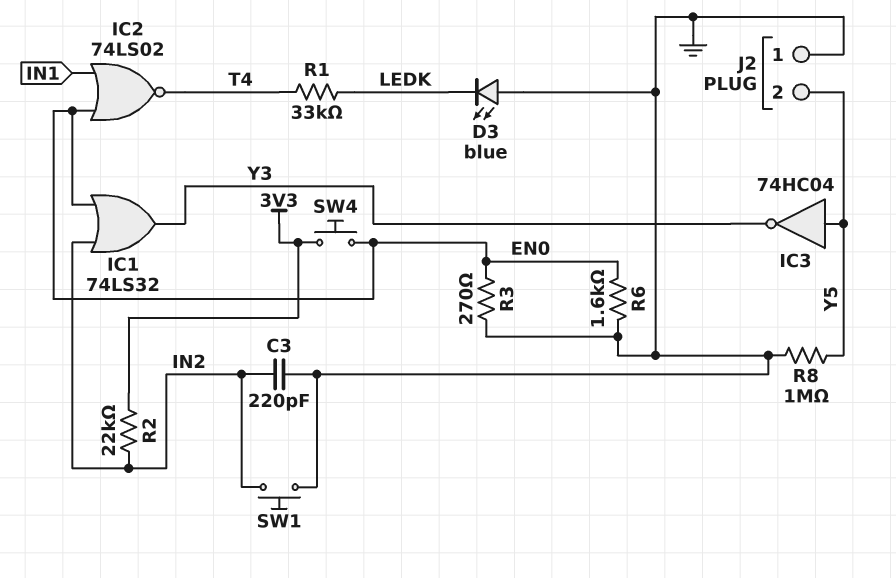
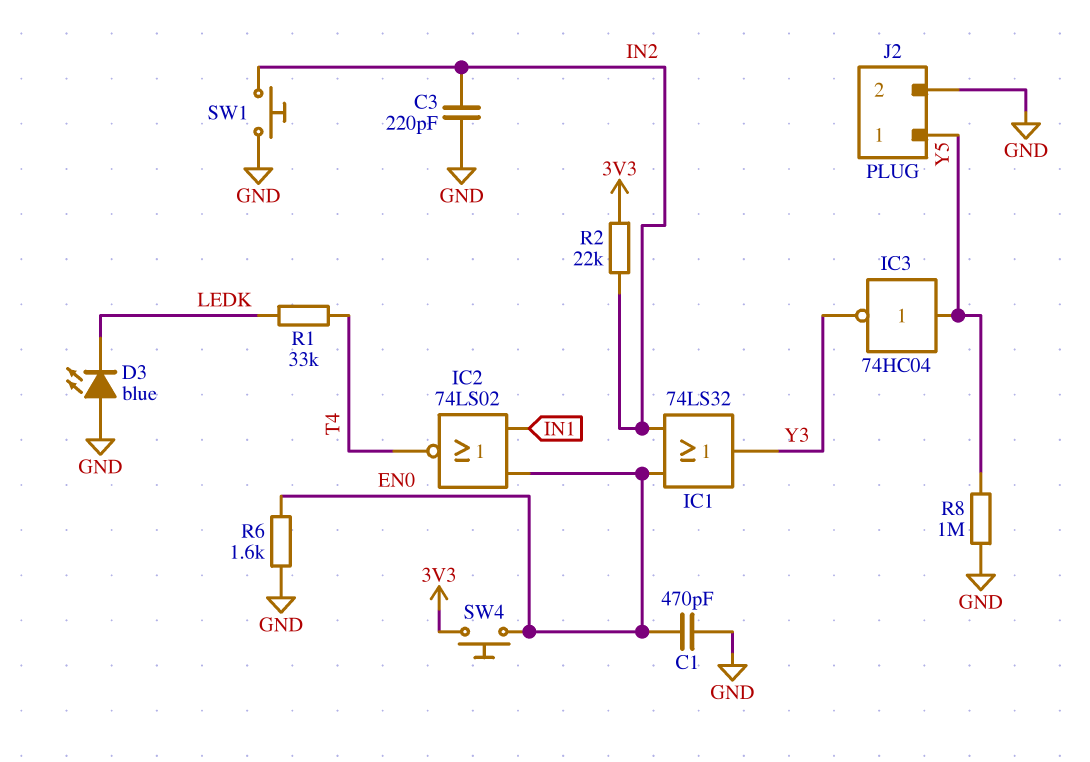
C1: none -> 470pF (EN0, GND)
J2 pin 1: GND -> Y5
J2 pin 2: Y5 -> GND
R3: 270 (EN0, GND) -> none

